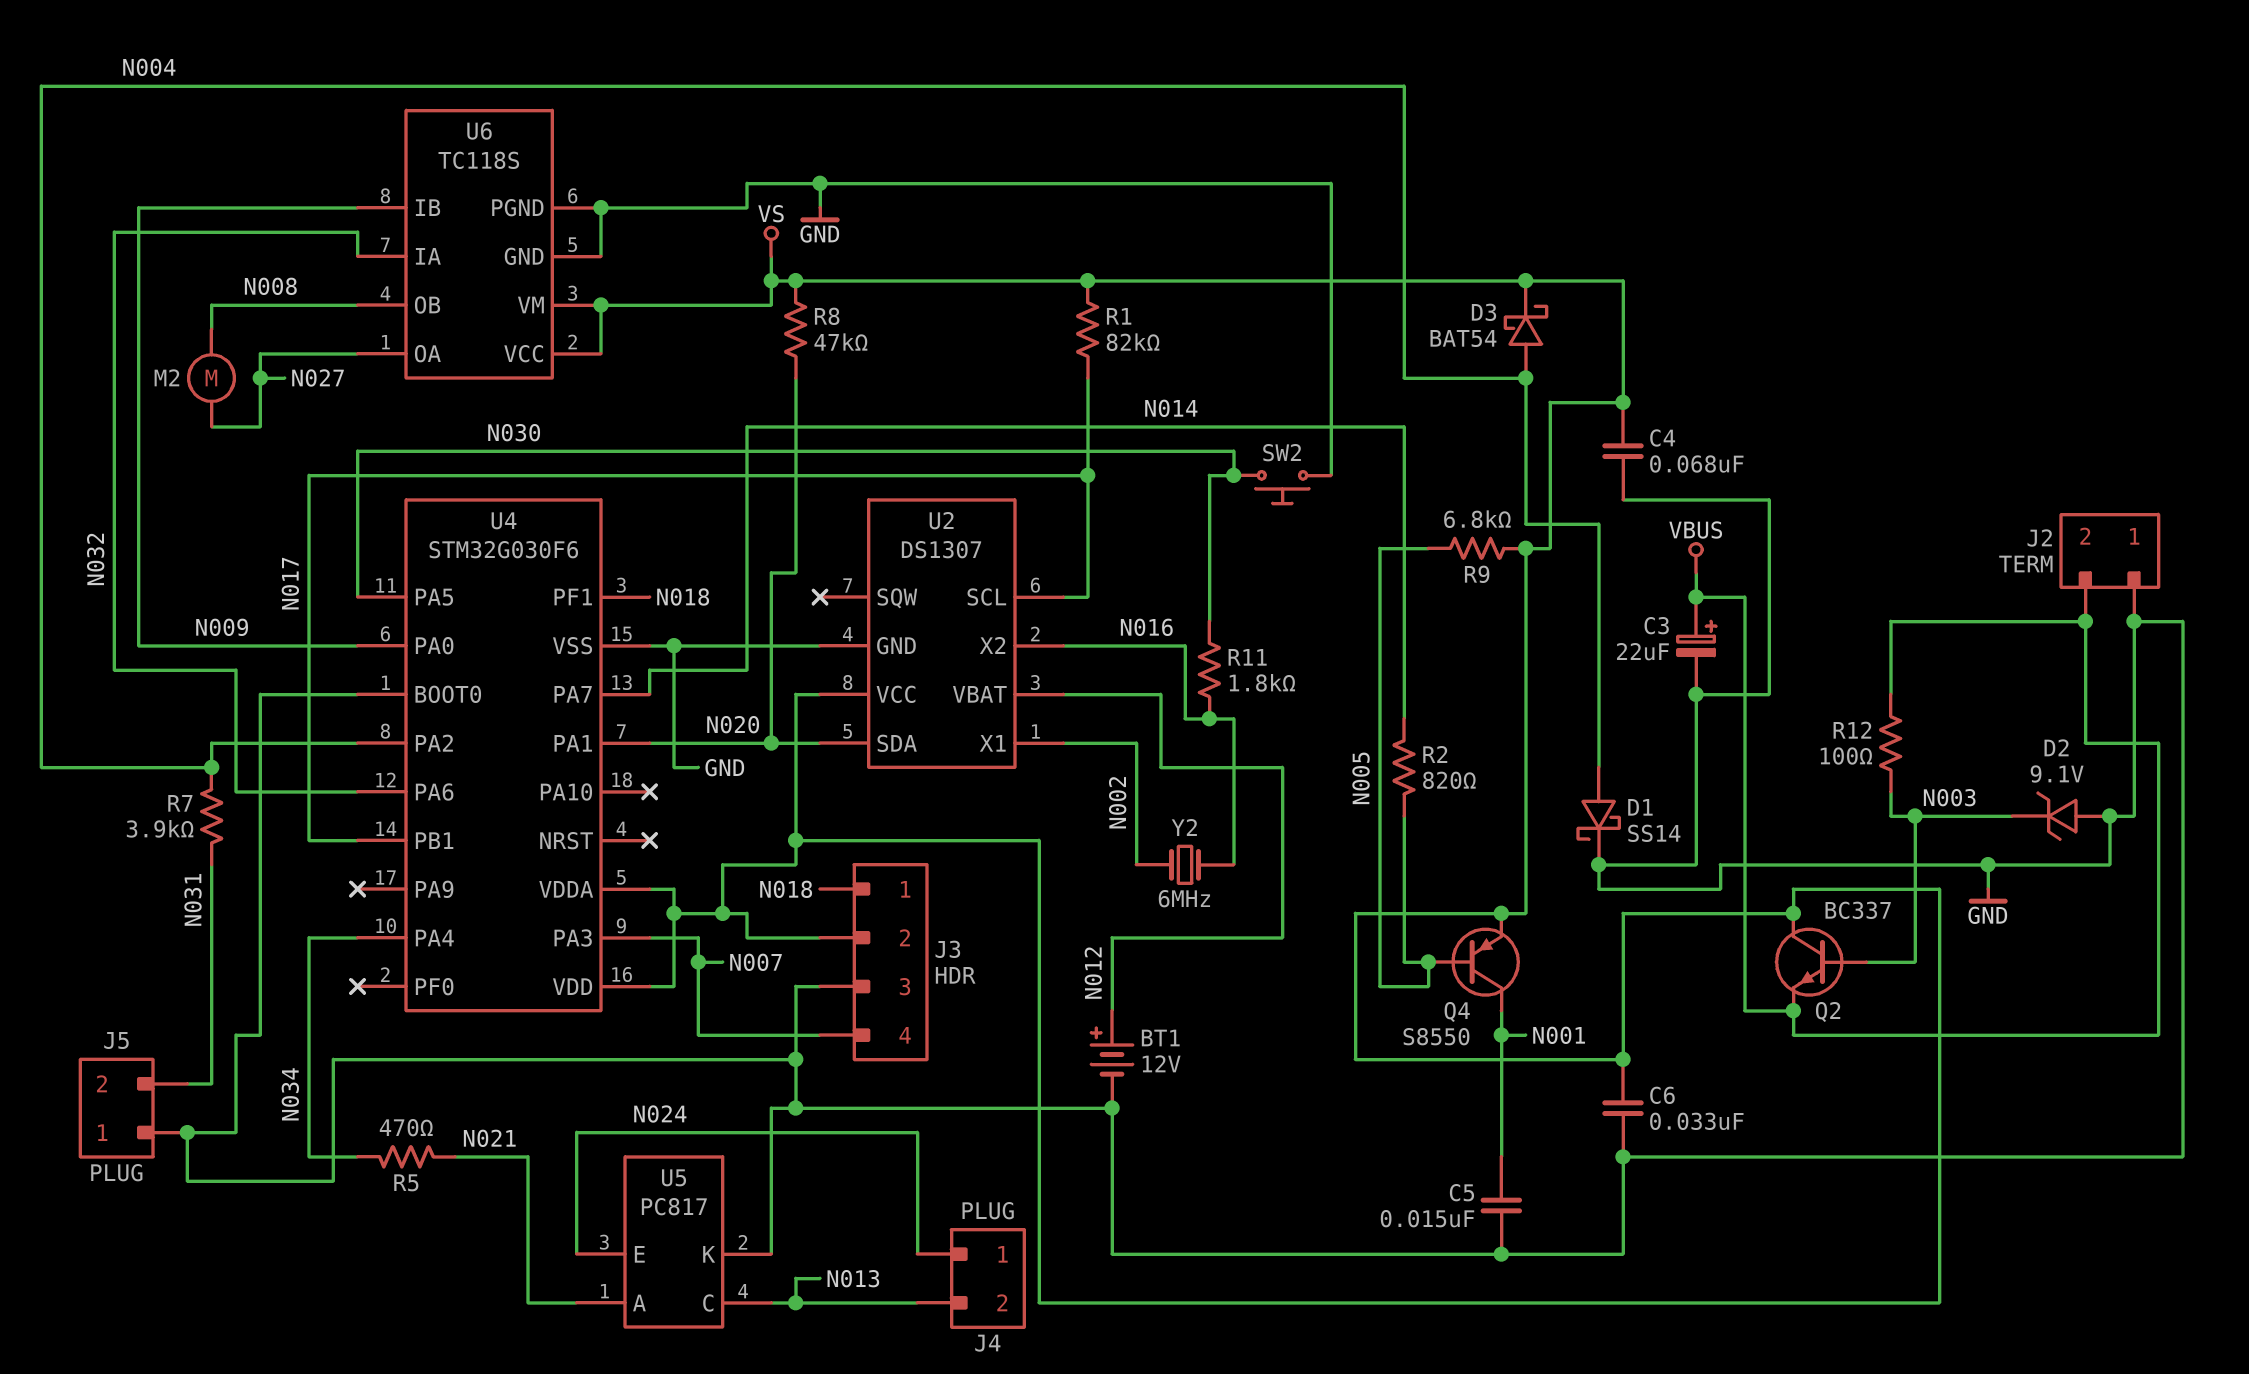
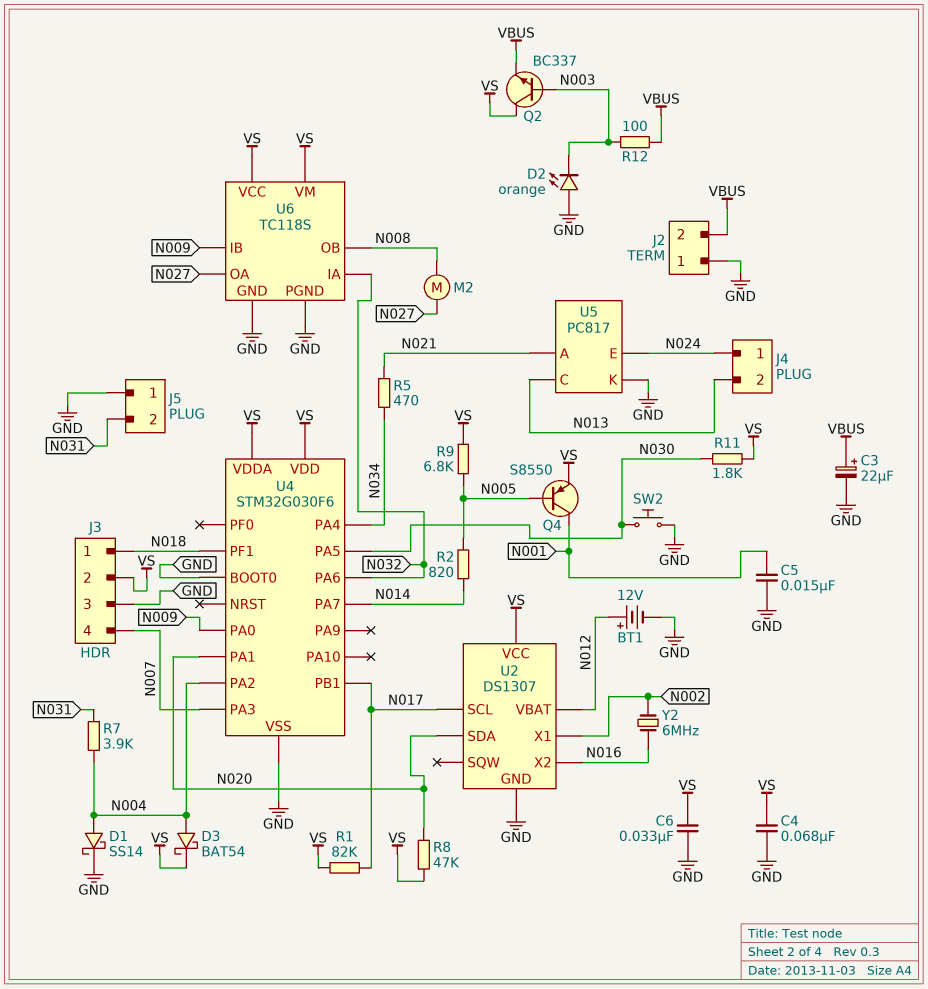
D2: zener 9.1V (A GND, K N003) -> LED orange (A GND, K N003)
R11: 1.8k (N016, N030) -> 1.8k (N030, VS)

